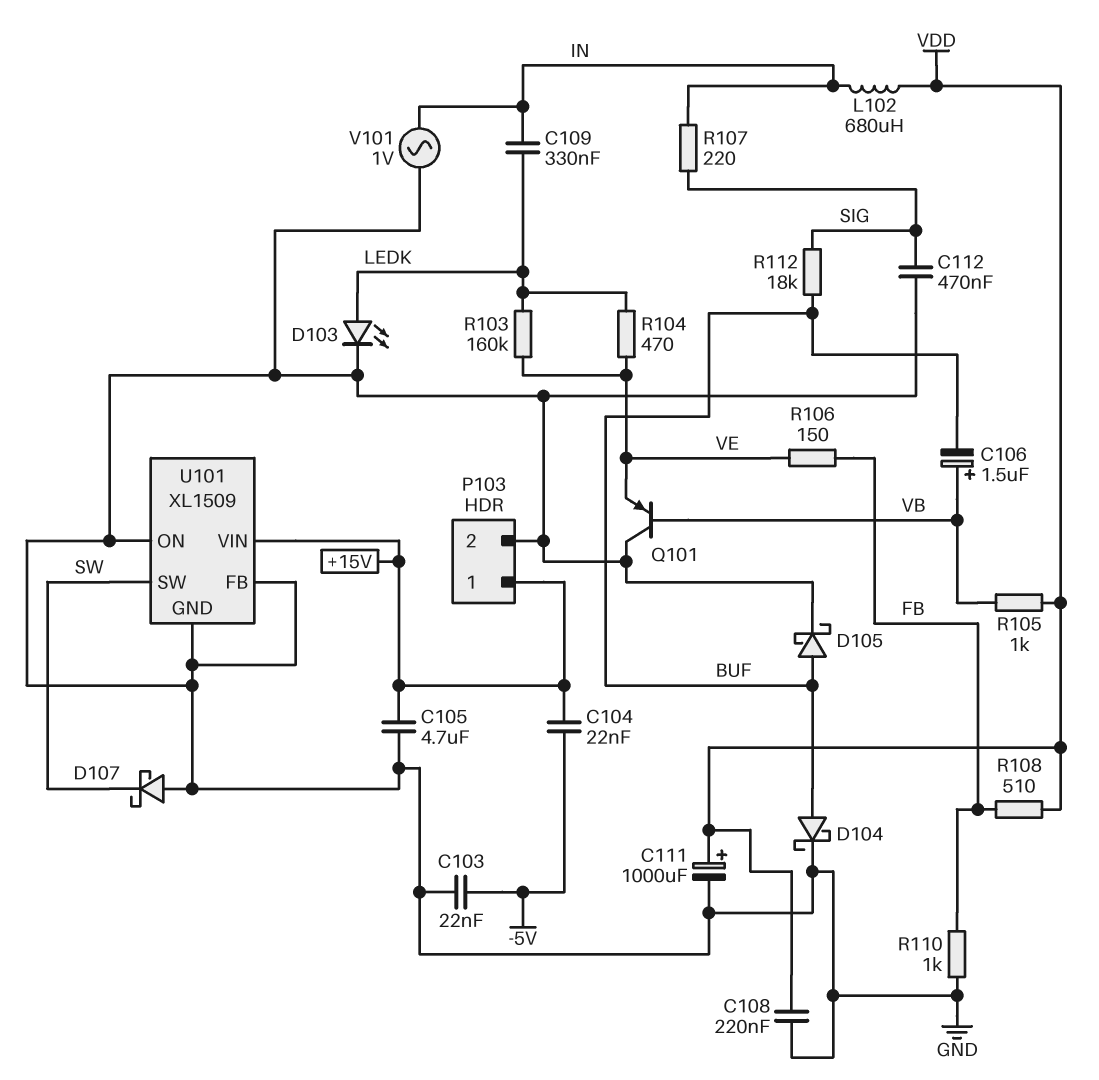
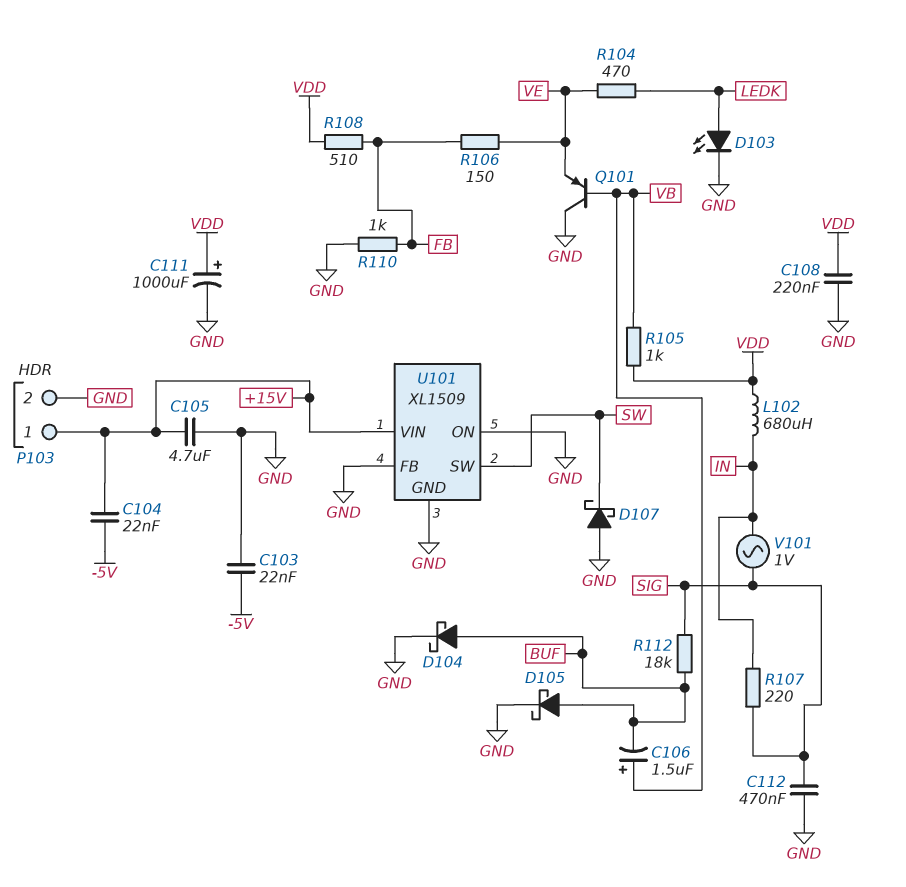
C109: 330nF (IN, LEDK) -> none
R103: 160k (LEDK, VE) -> none
V101: AC 1V (GND, IN) -> AC 1V (IN, SIG)

